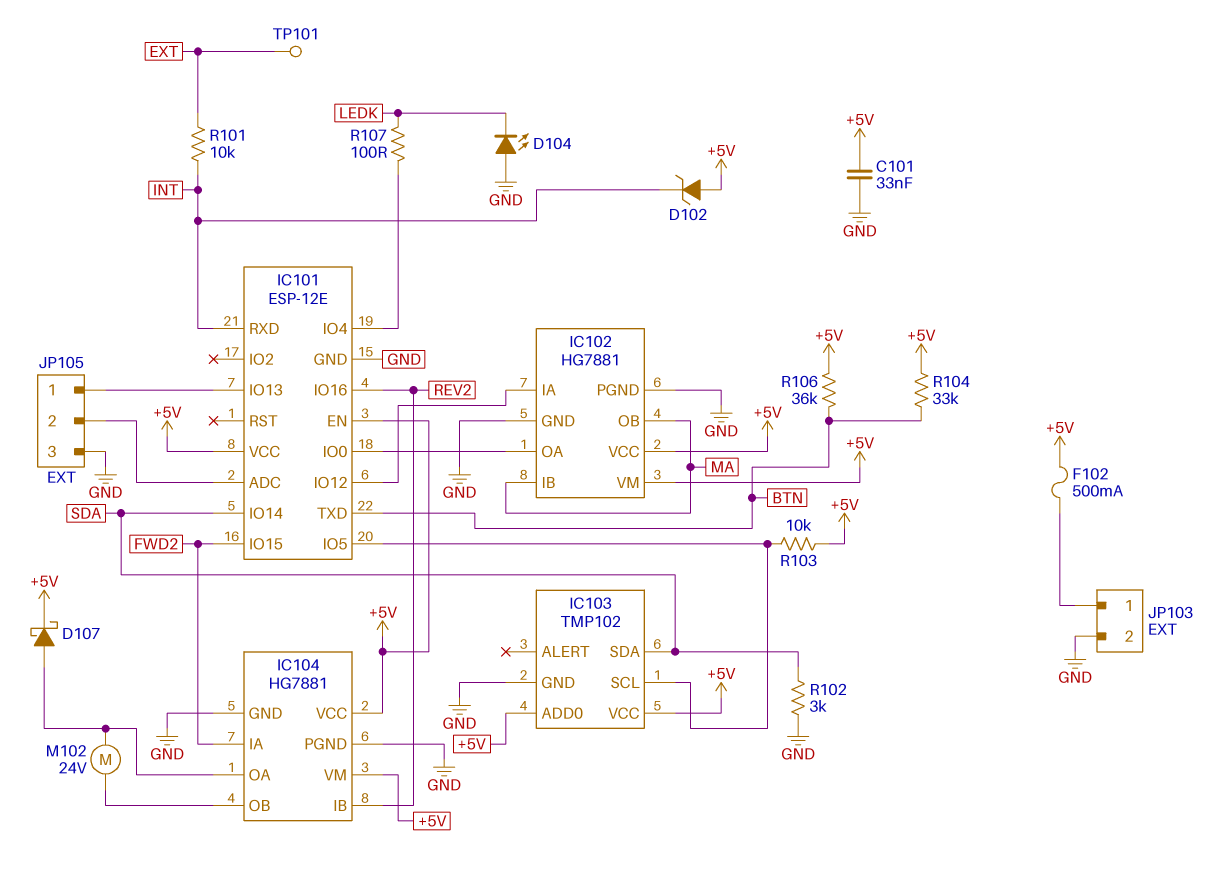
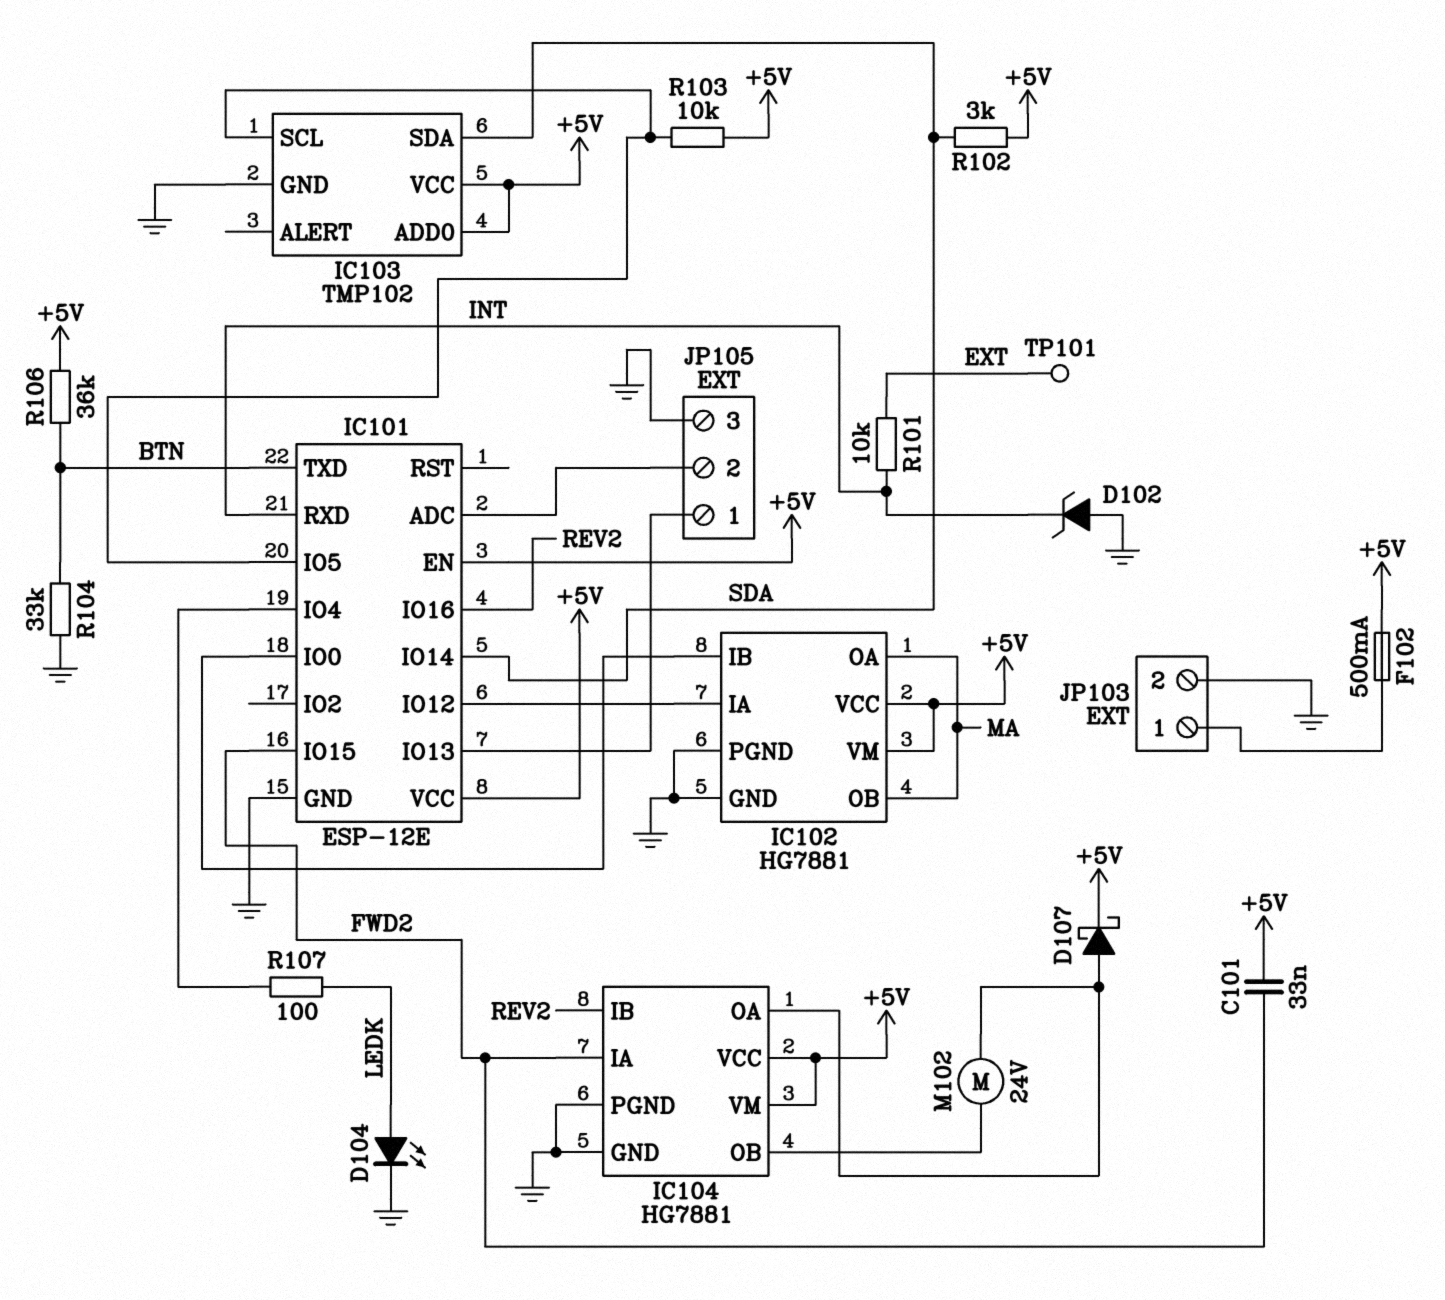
C101: 33nF (+5V, GND) -> 33nF (+5V, FWD2)
D102: zener (A +5V, K INT) -> zener (A GND, K INT)
D104: LED (A GND, K LEDK) -> LED (A LEDK, K GND)
IC102 pin IB: MA -> IC101/IO0
IC102 pin OA: IC101/IO0 -> MA
R102: 3k (GND, SDA) -> 3k (+5V, SDA)
R104: 33k (+5V, BTN) -> 33k (BTN, GND)

